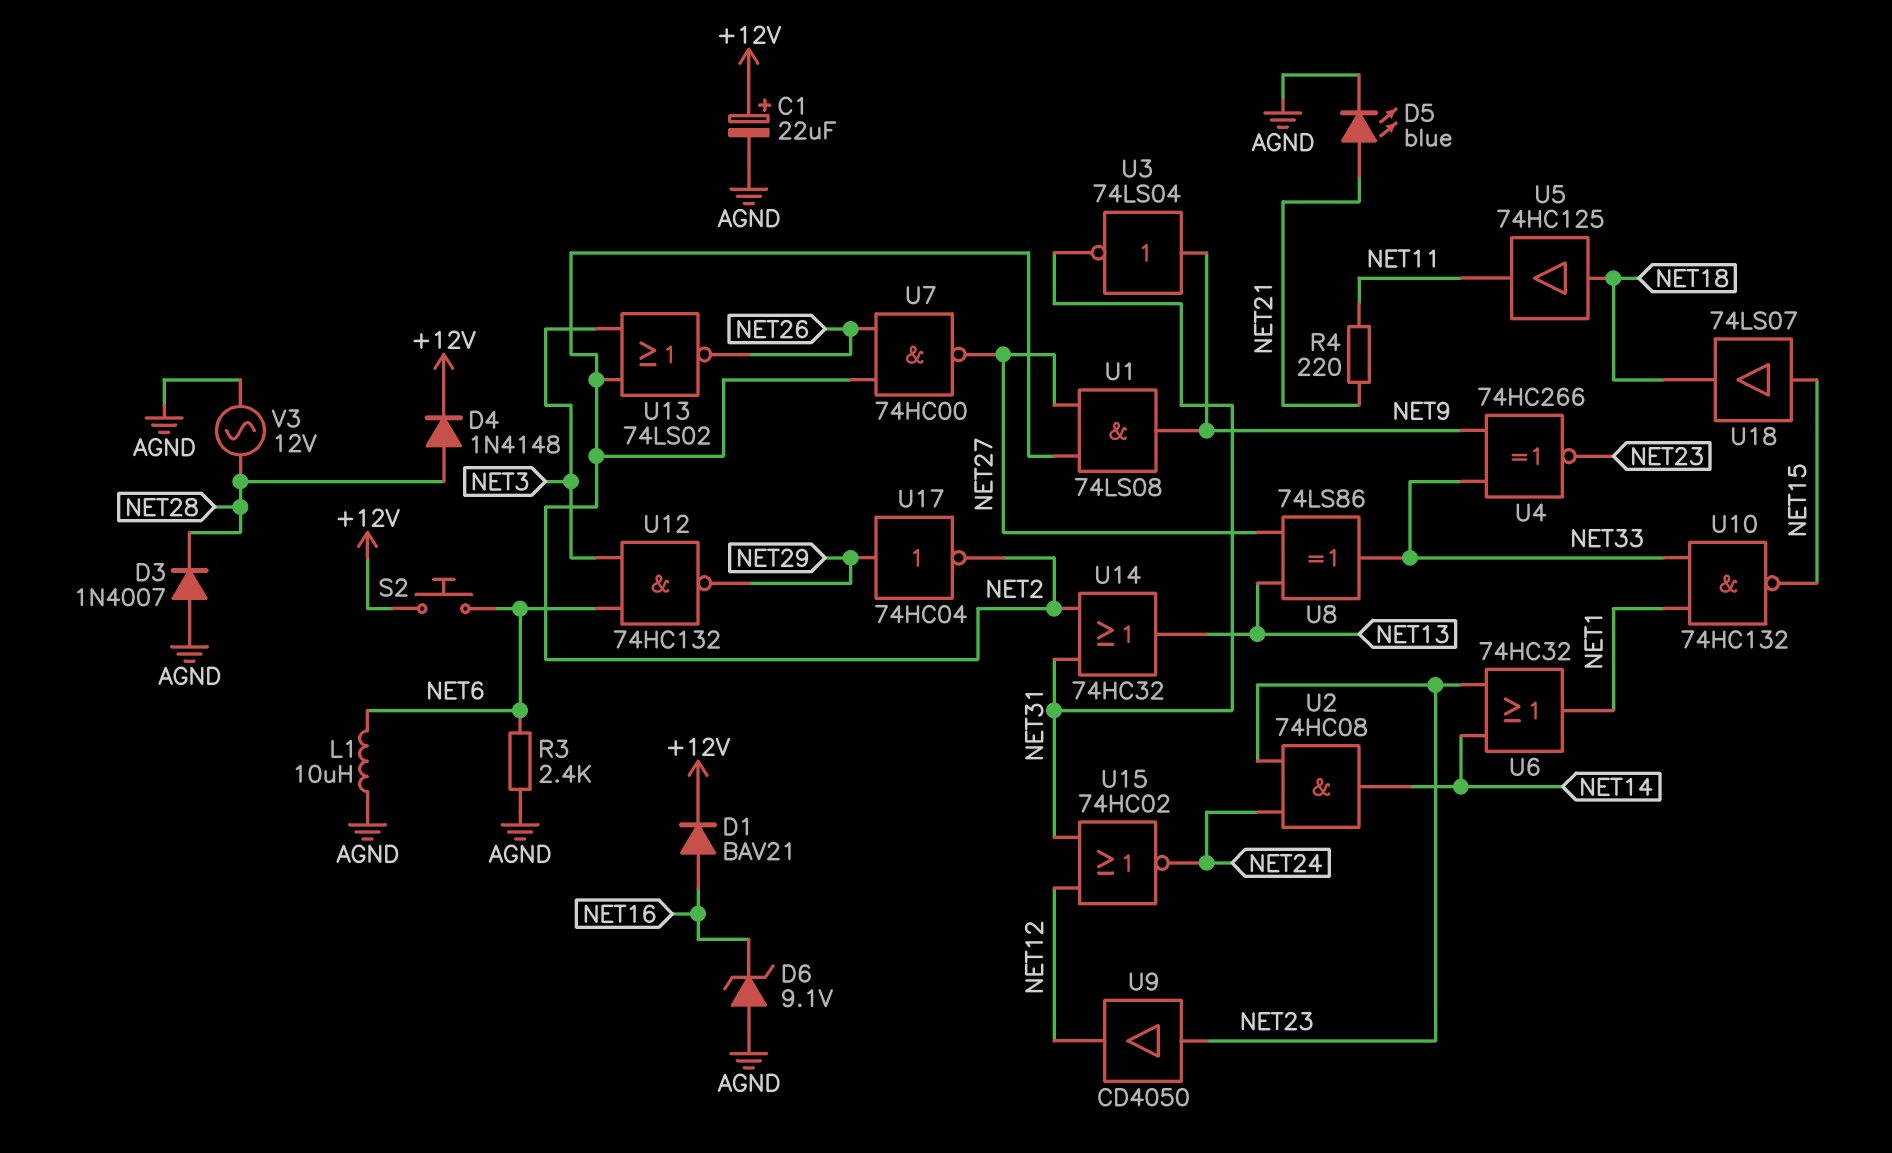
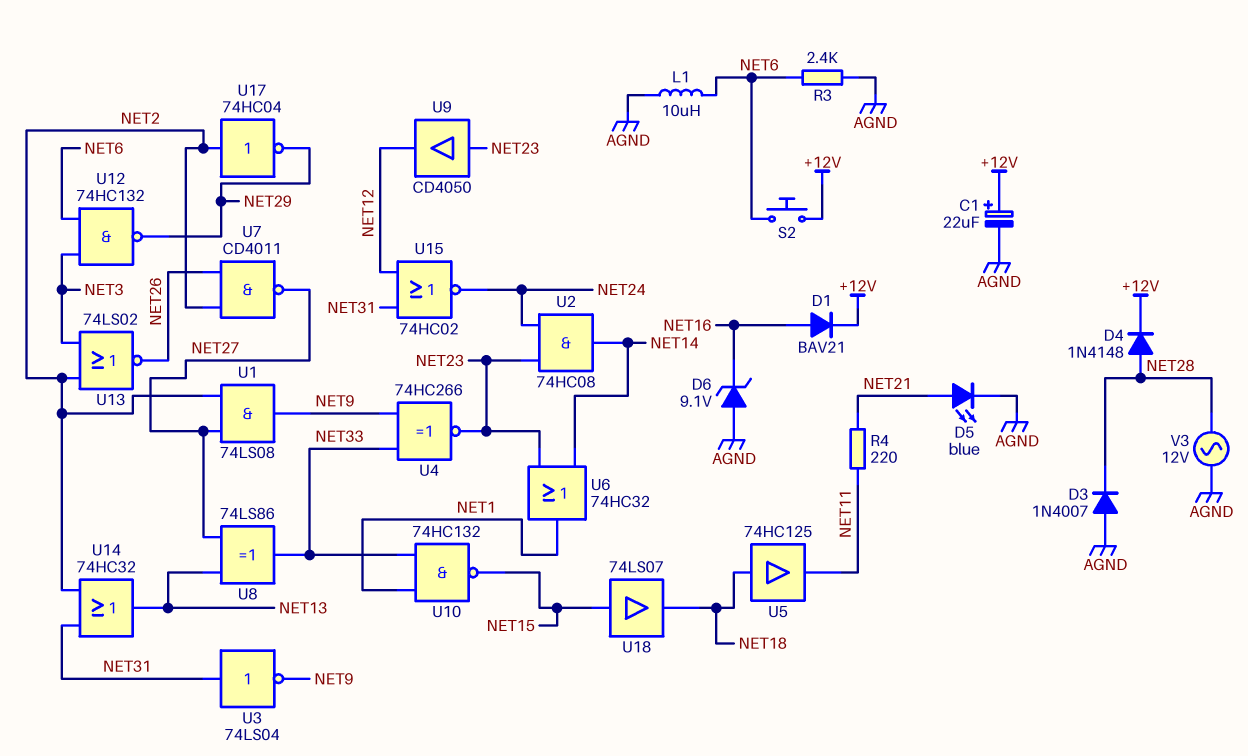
U3: NOT 74LS04 (in NET9, out NET31) -> NOT 74LS04 (in NET31, out NET9)
U7: NAND 74HC00 (in NET2, in NET26, out NET27) -> NAND CD4011 (in NET2, in NET26, out NET27)
U17: NOT 74HC04 (in NET29, out NET2) -> NOT 74HC04 (in NET2, out NET29)

